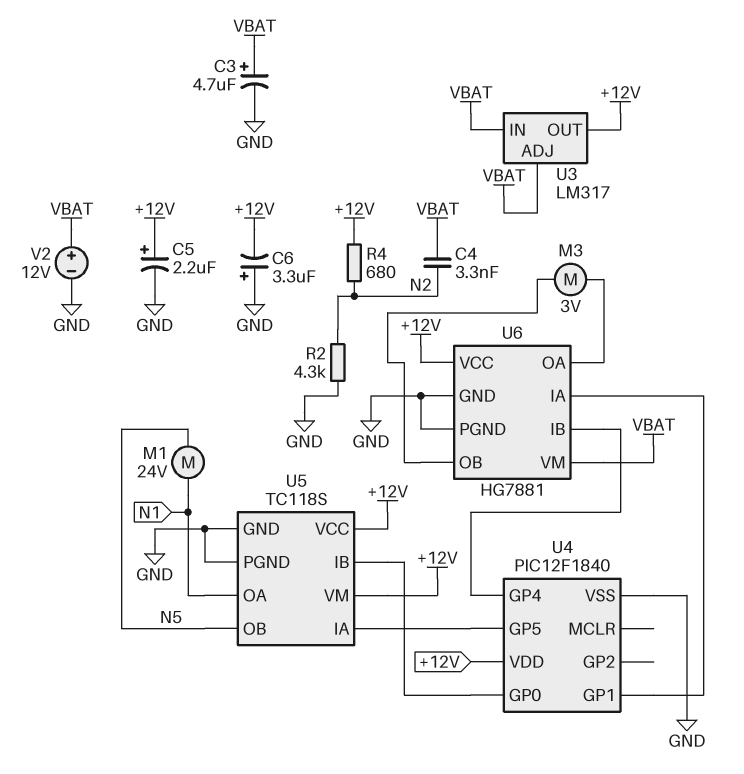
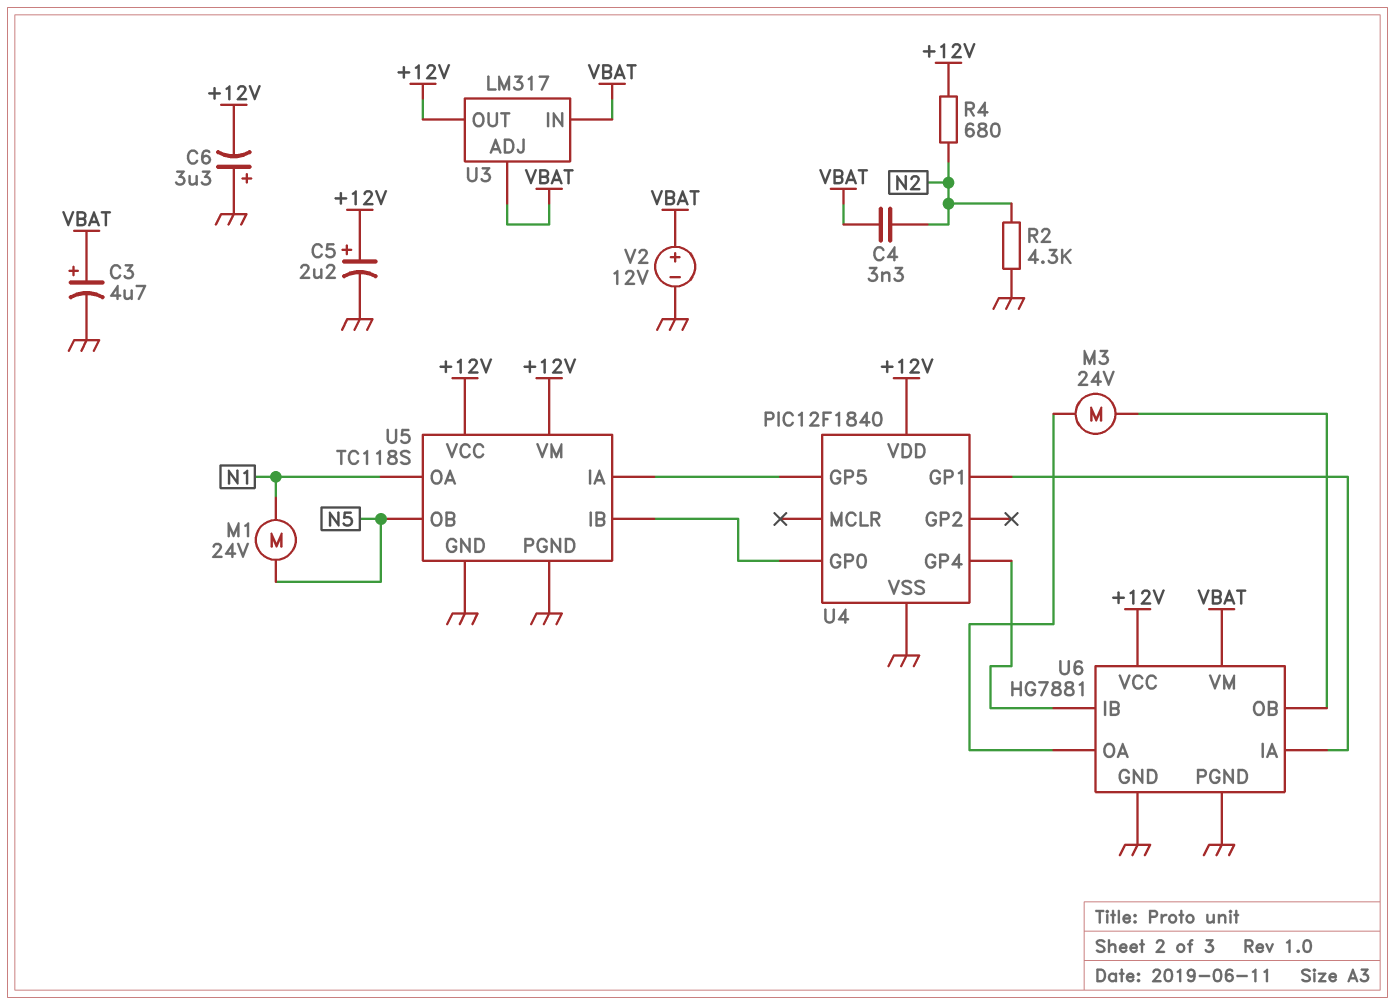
M3: motor 3V (U6/OA, U6/OB) -> motor 24V (U6/OA, U6/OB)

